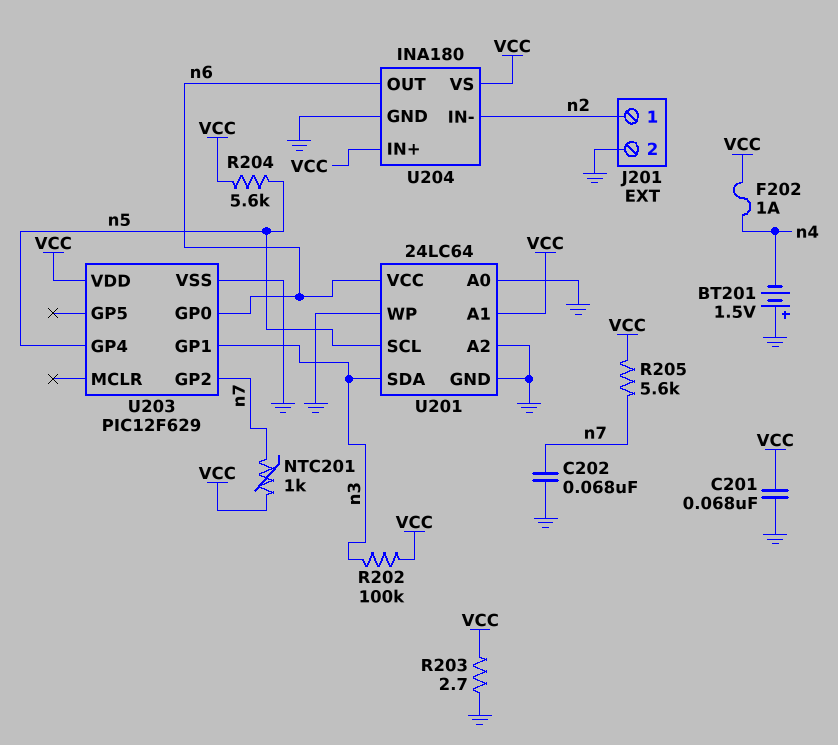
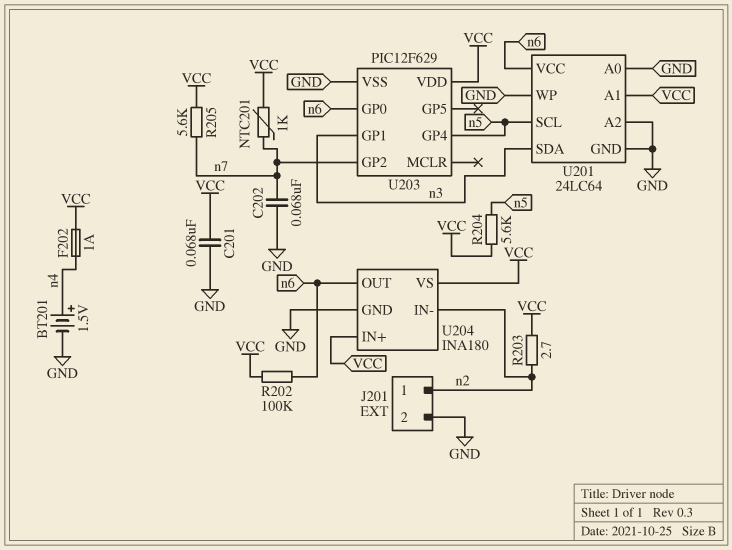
BT201: 1.5V (plus GND, minus n4) -> 1.5V (plus n4, minus GND)
R202: 100k (VCC, n3) -> 100k (VCC, n6)
R203: 2.7 (GND, VCC) -> 2.7 (VCC, n2)

